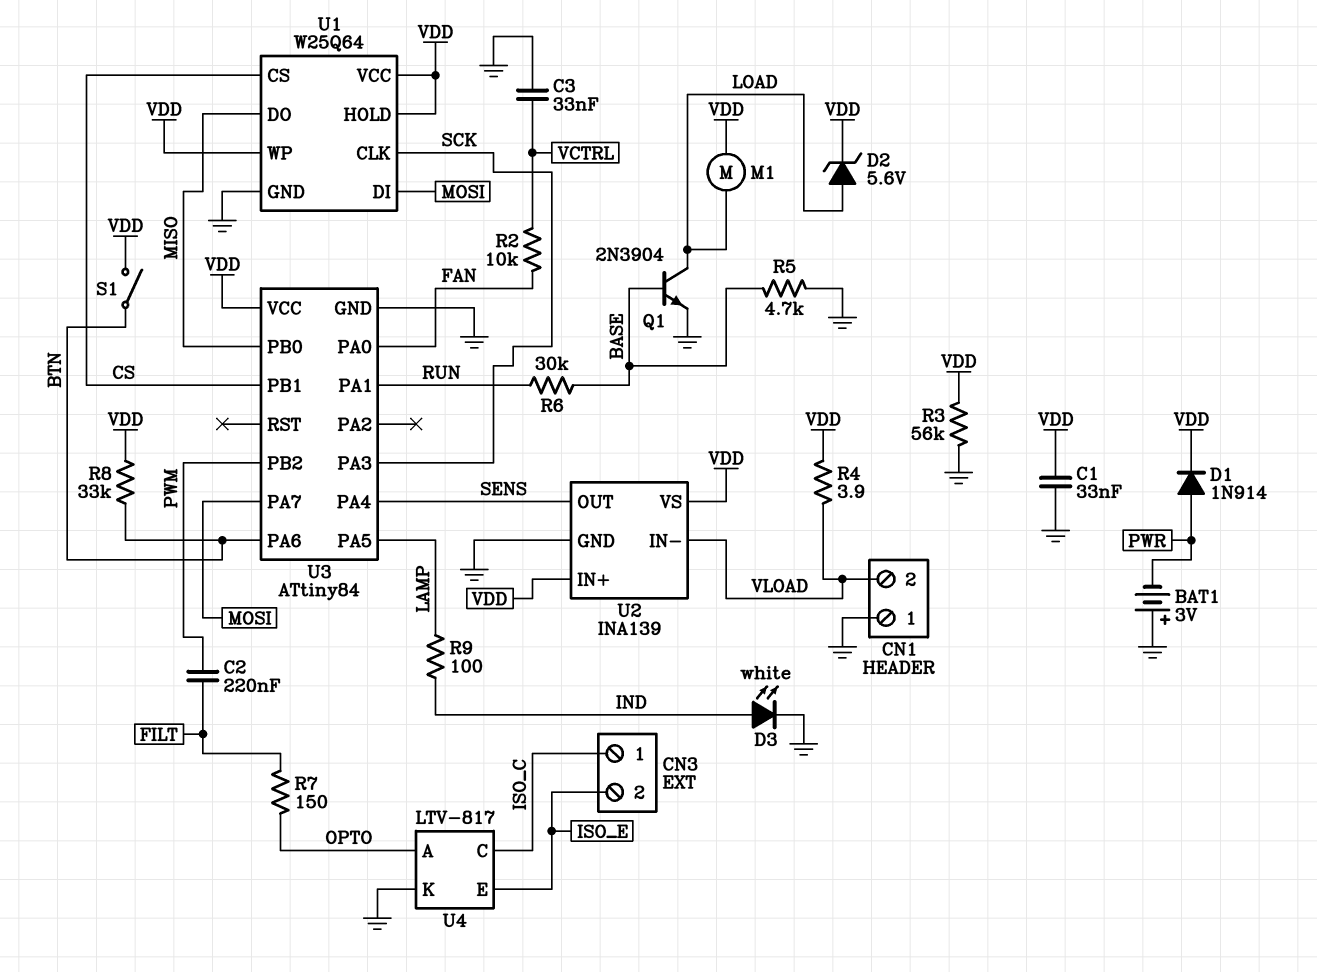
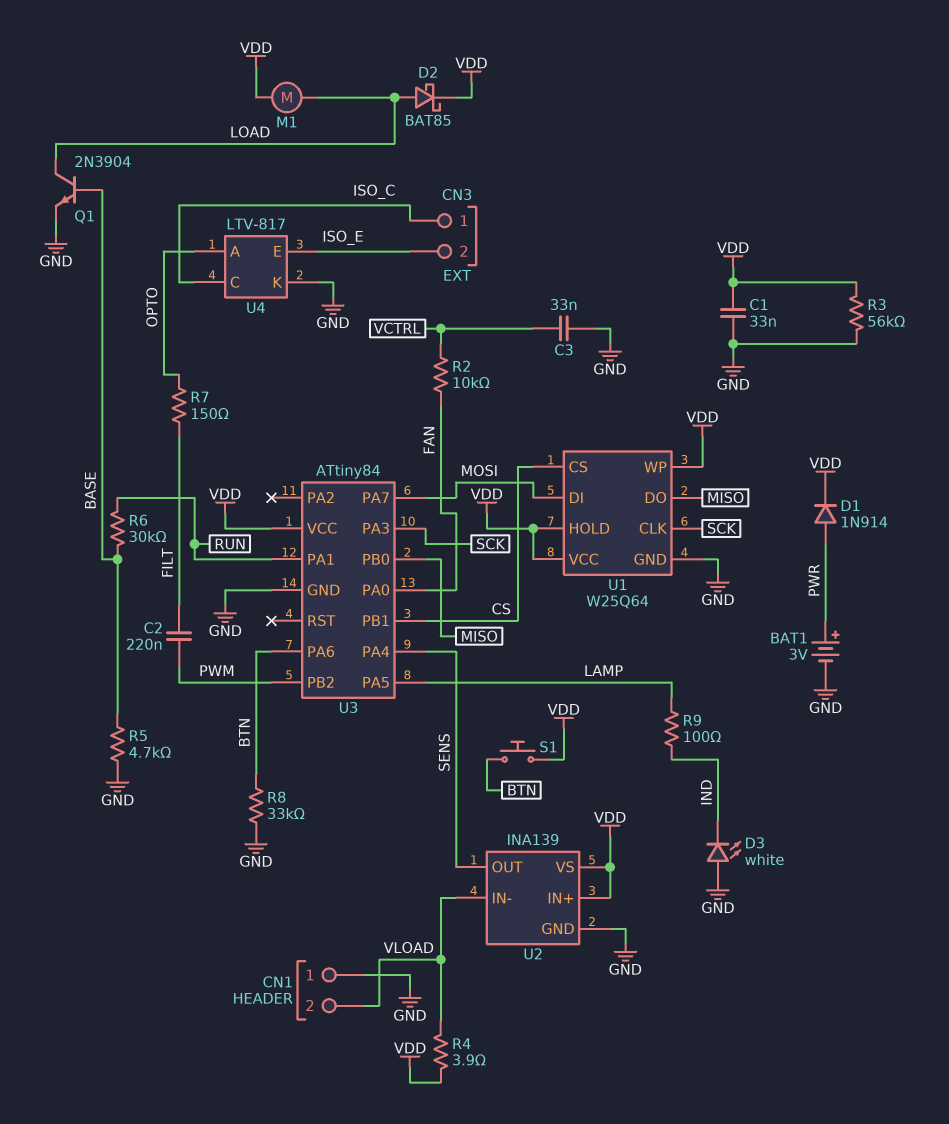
BAT1: 3V (plus GND, minus PWR) -> 3V (plus PWR, minus GND)
D2: zener 5.6V (A LOAD, K VDD) -> schottky BAT85 (A LOAD, K VDD)
D3: LED white (A IND, K GND) -> LED white (A GND, K IND)
R8: 33k (BTN, VDD) -> 33k (BTN, GND)
S1: switch (BTN, VDD) -> button (BTN, VDD)

